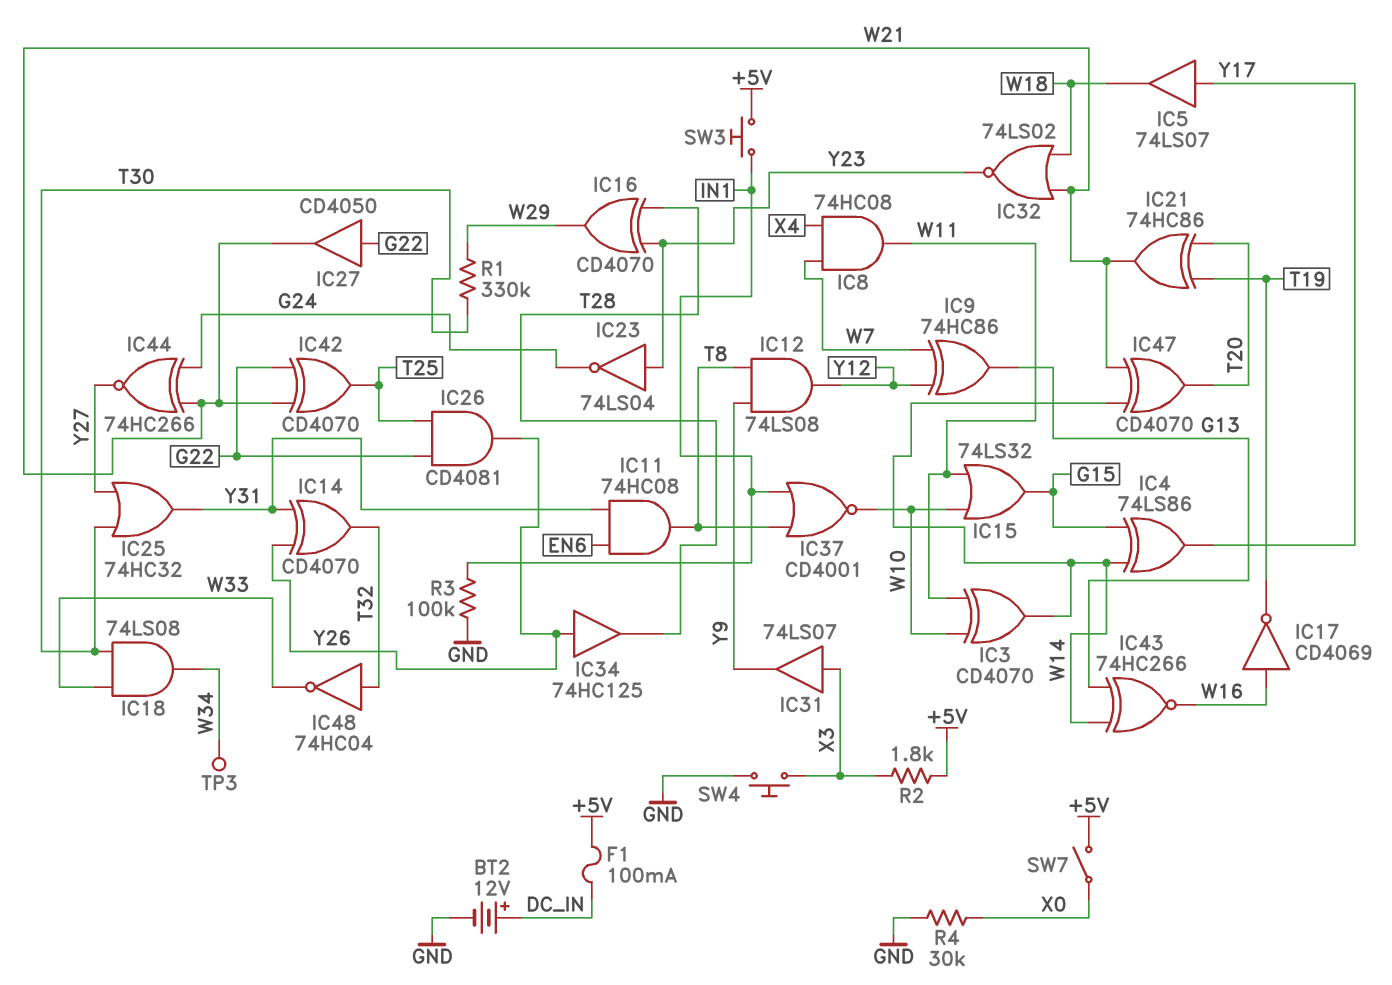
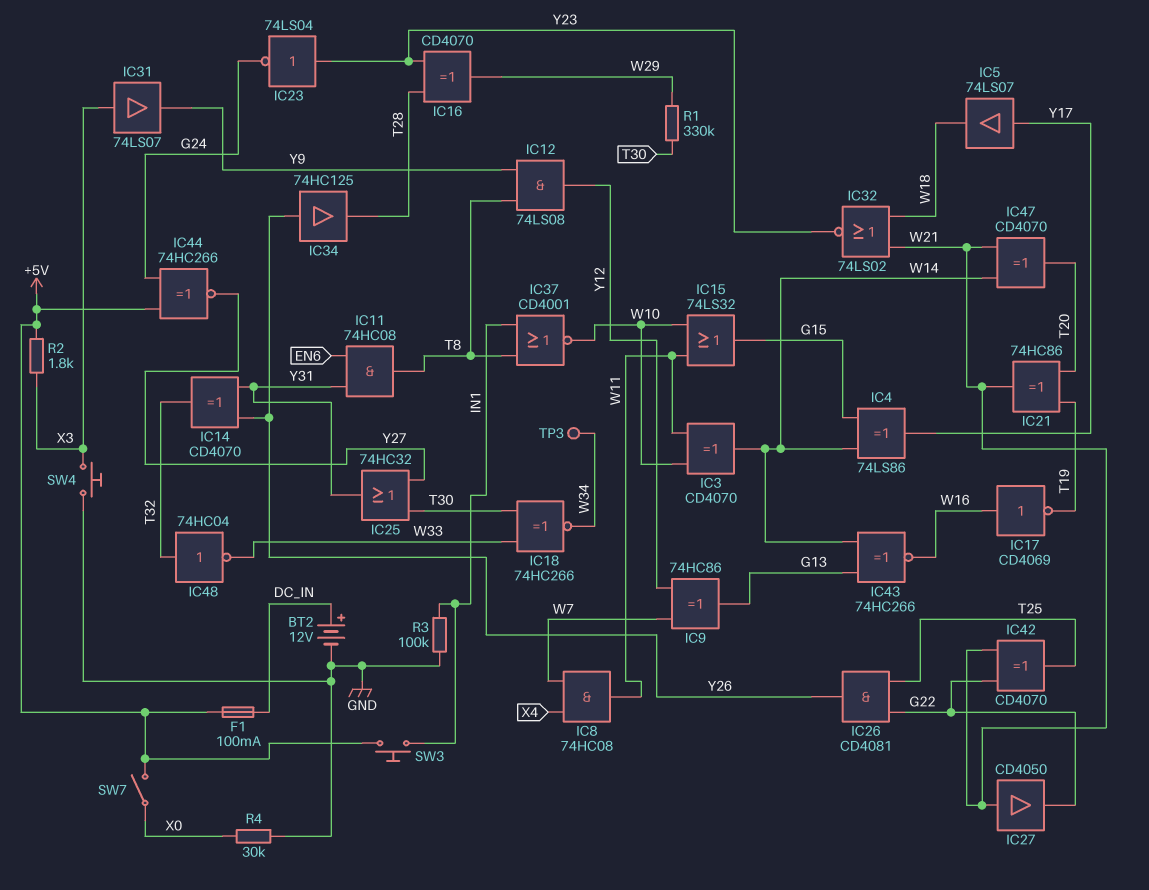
IC18: AND 74LS08 (in T30, in W33, out W34) -> XNOR 74HC266 (in T30, in W33, out W34)
IC27: buffer CD4050 (in G22, out W21) -> buffer CD4050 (in W21, out G22)
IC44: XNOR 74HC266 (in G24, in W21, out Y27) -> XNOR 74HC266 (in +5V, in G24, out Y27)

